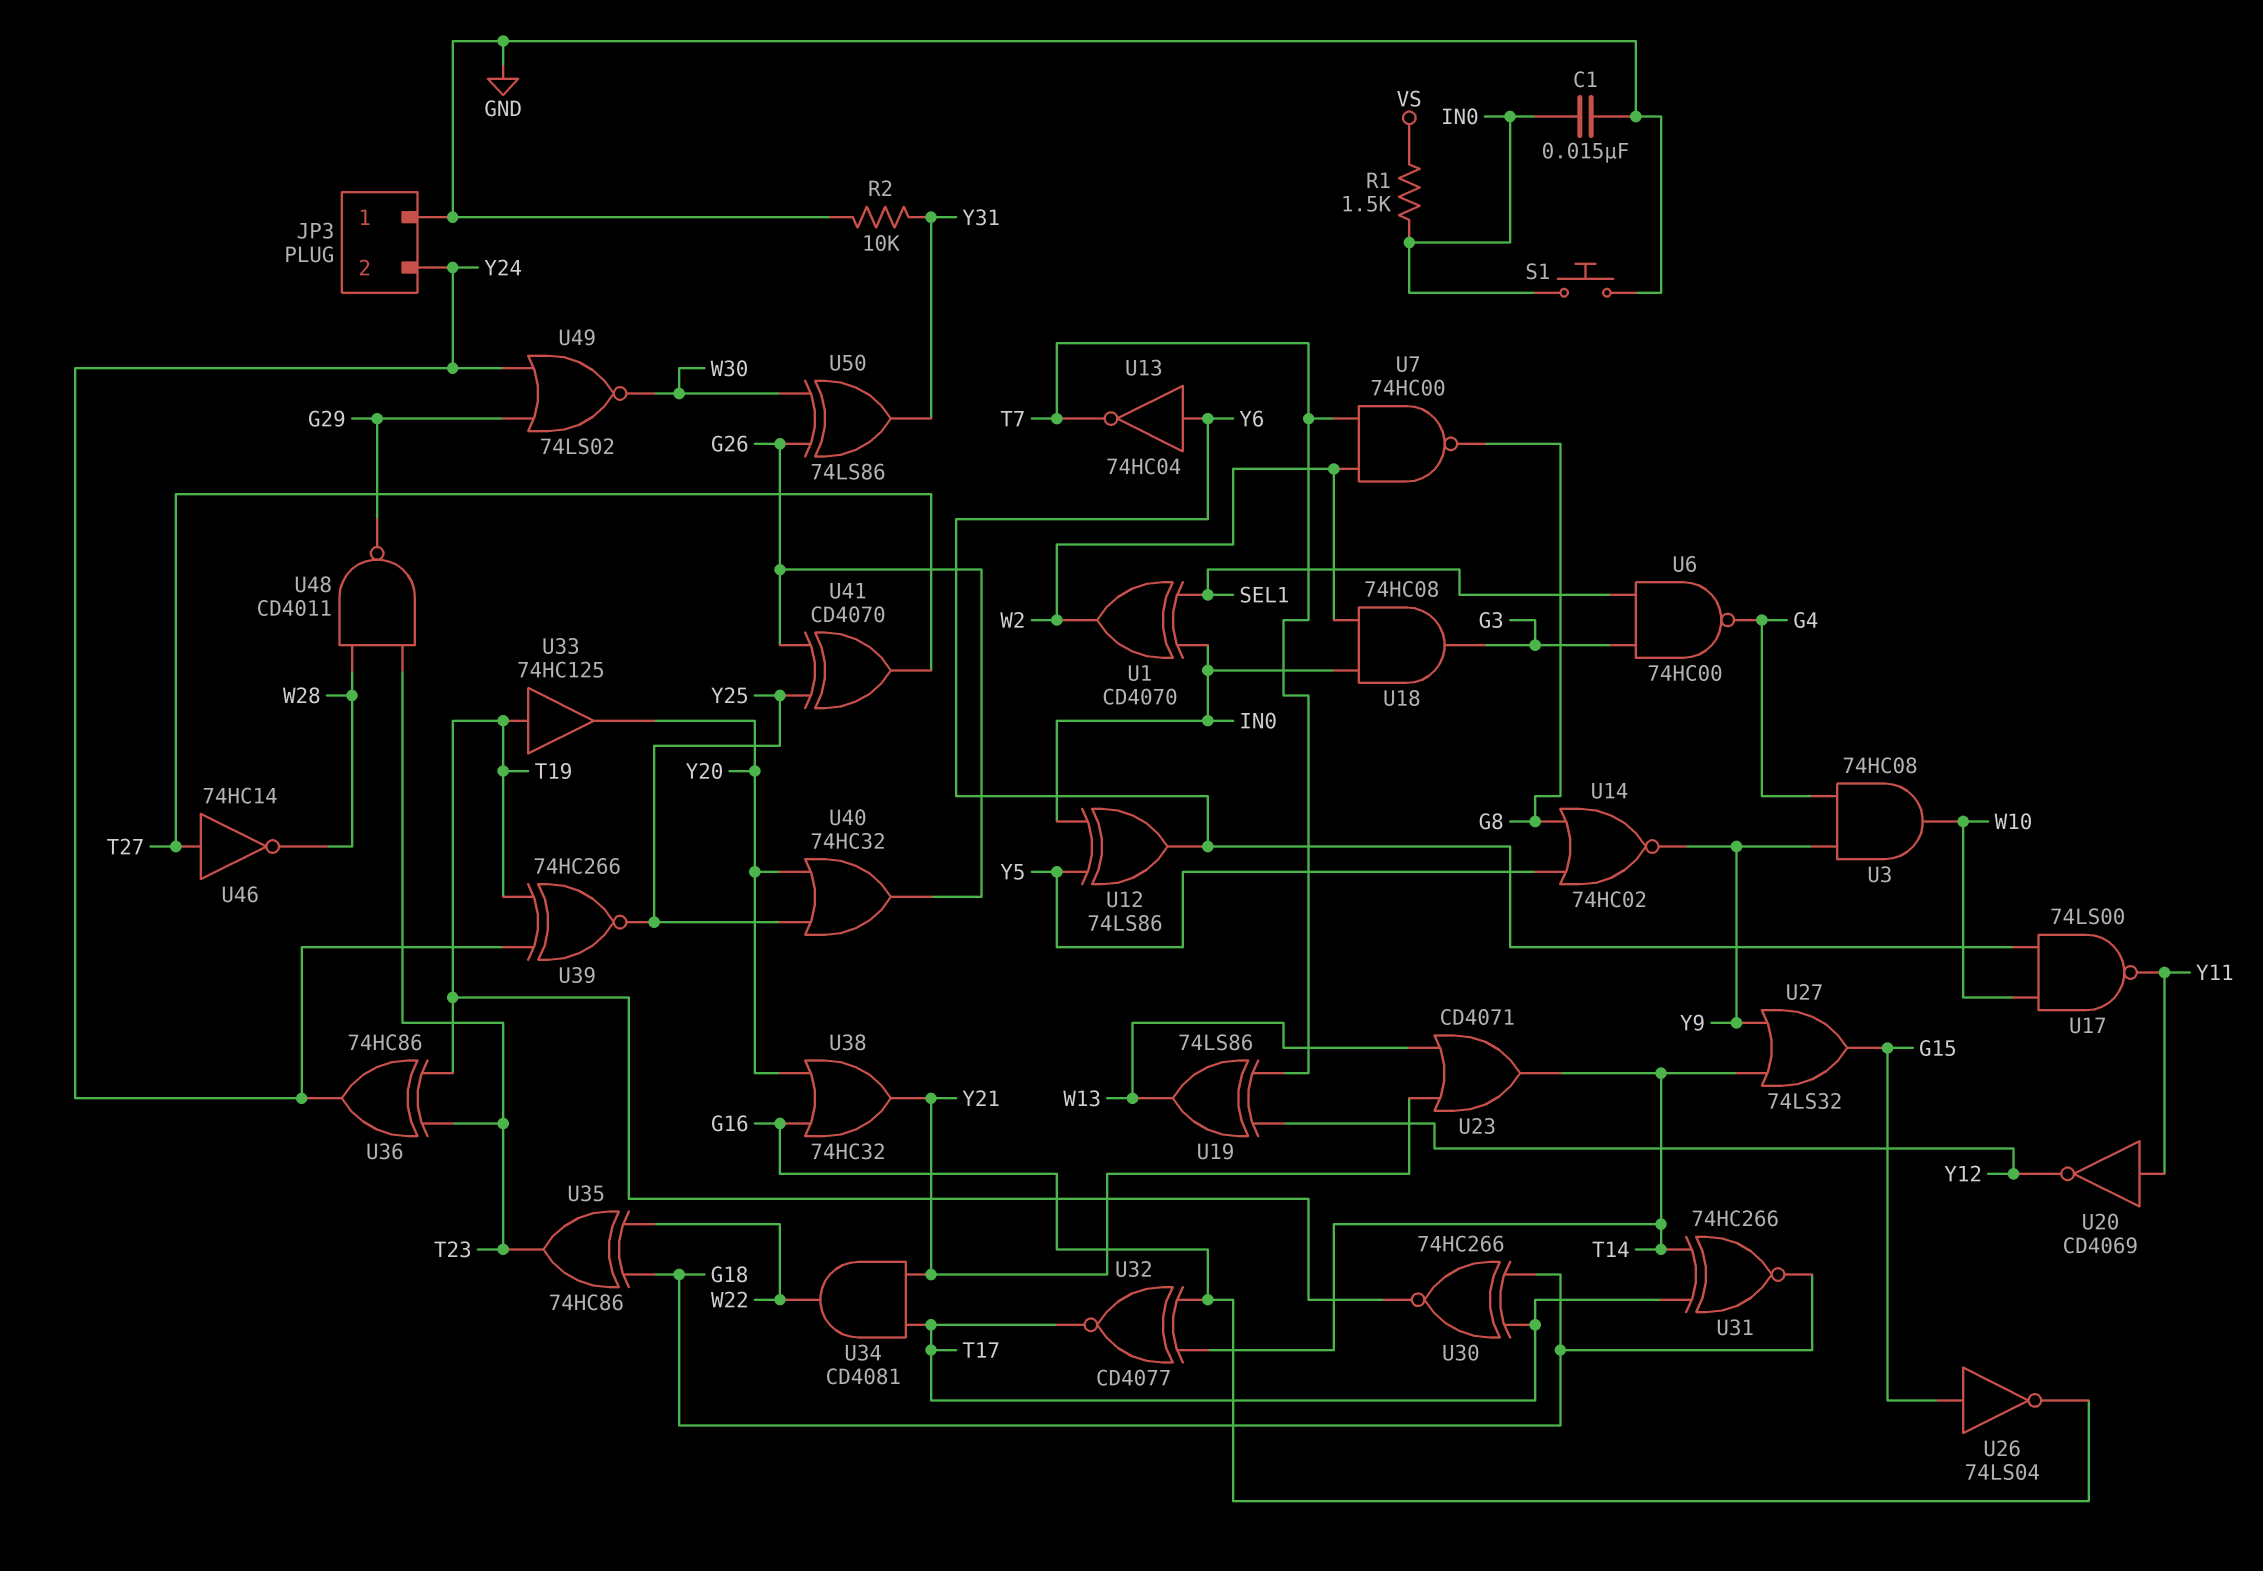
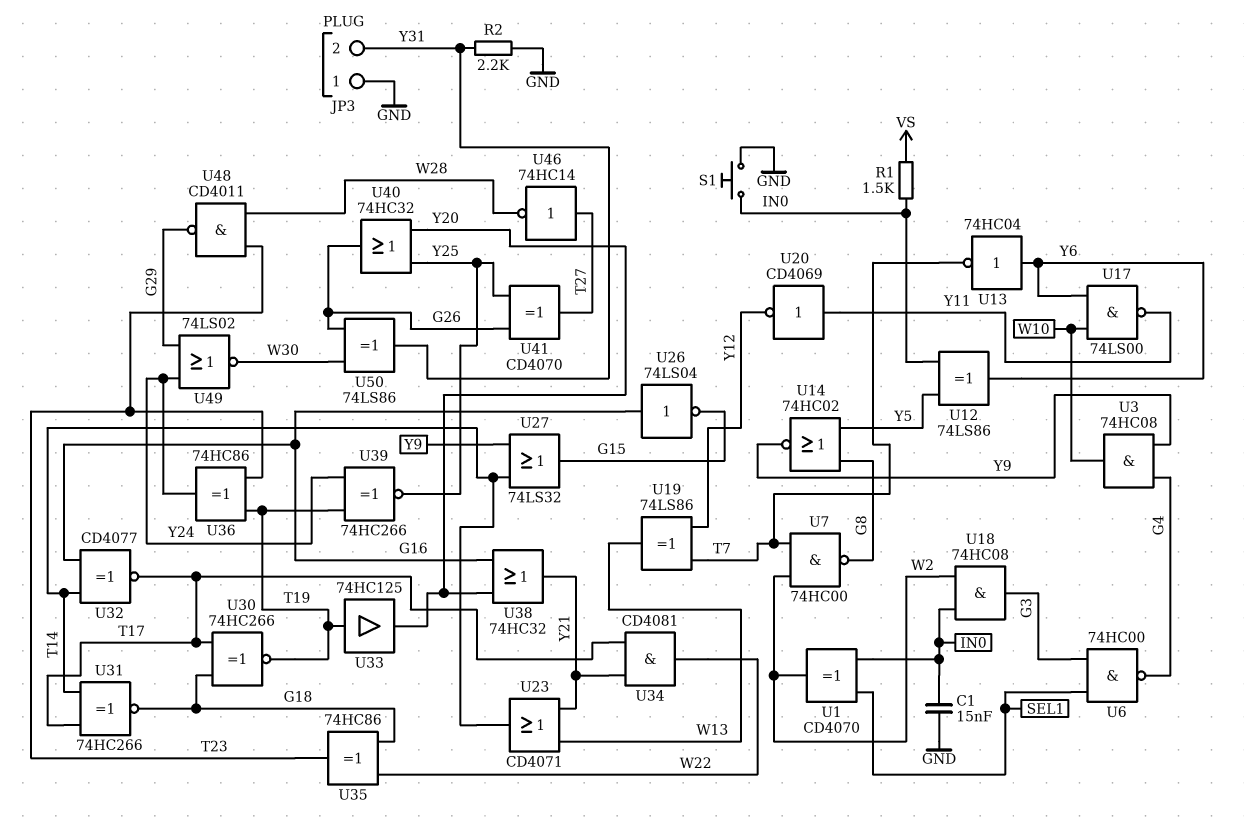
JP3 pin 2: Y24 -> Y31
R2: 10k (GND, Y31) -> 2.2k (GND, Y31)
U26: NOT 74LS04 (in G15, out G16) -> NOT 74LS04 (in G16, out G15)

